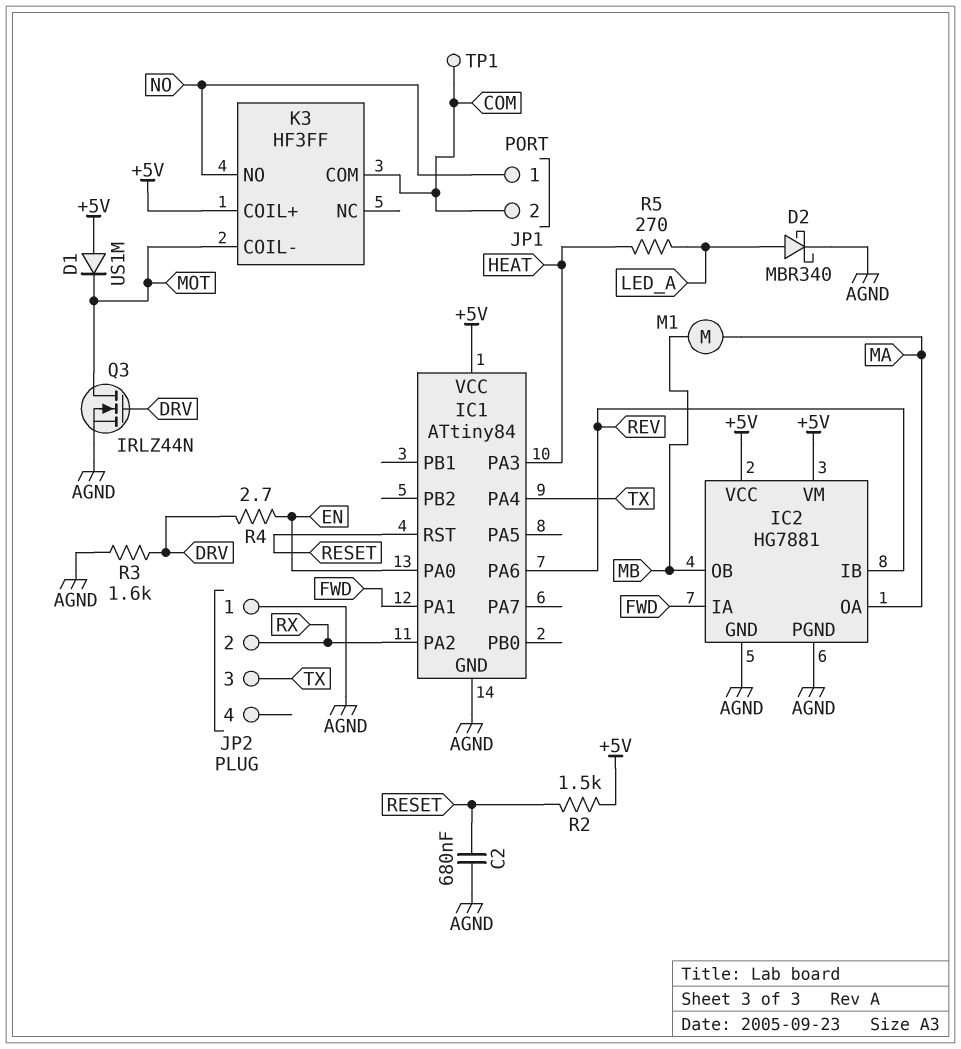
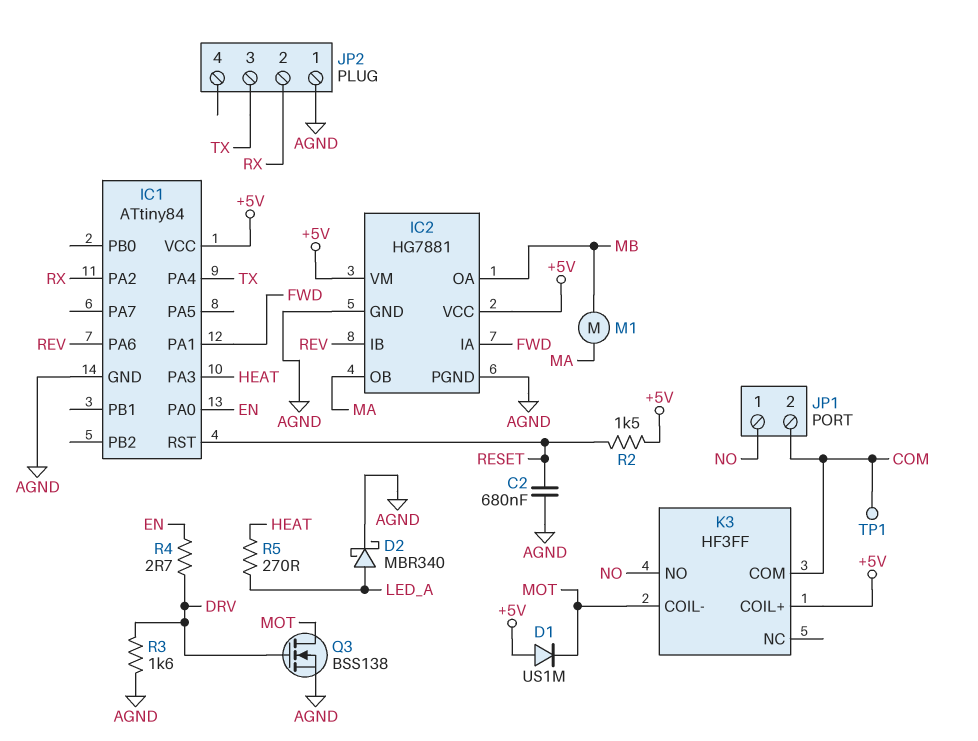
IC2 pin OA: MA -> MB
IC2 pin OB: MB -> MA
Q3: NMOS IRLZ44N (G DRV, D MOT, S AGND) -> NMOS BSS138 (G DRV, D MOT, S AGND)

